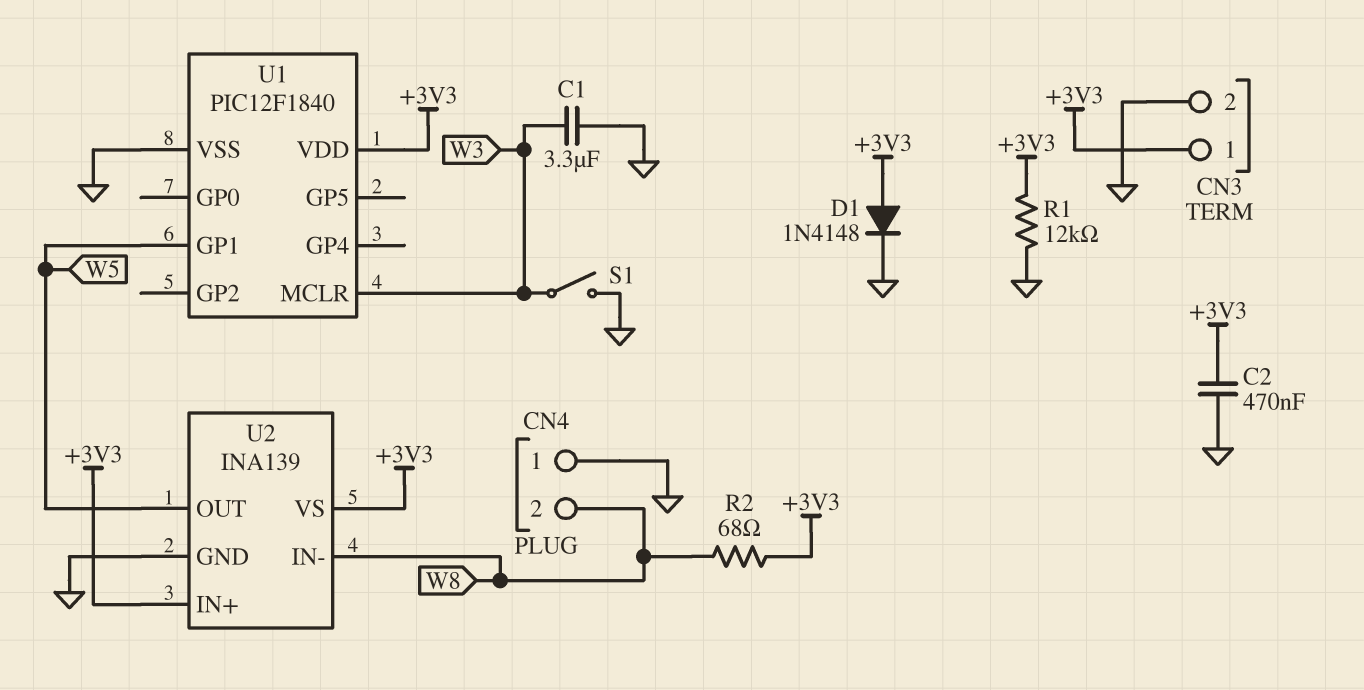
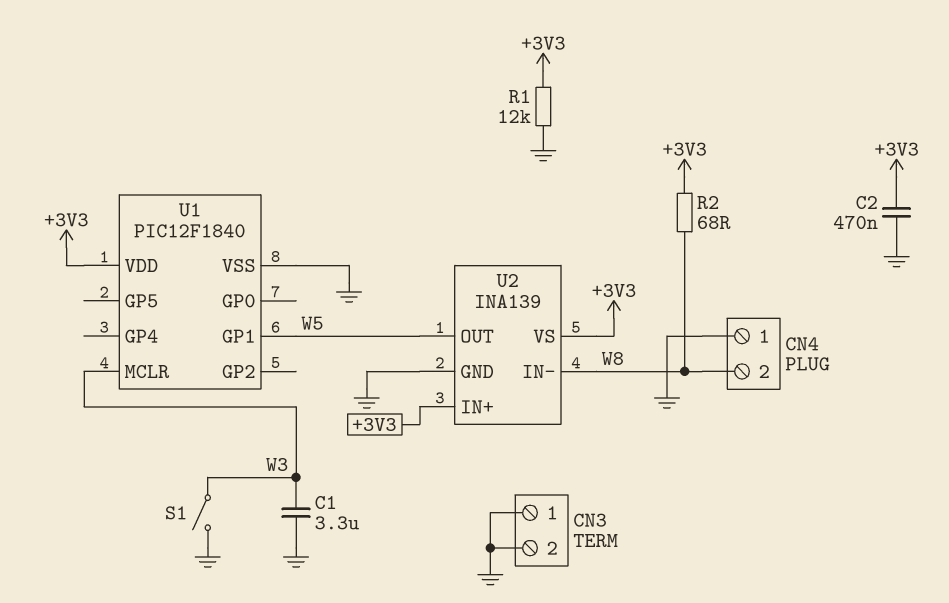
CN3 pin 1: +3V3 -> GND
D1: diode 1N4148 (A +3V3, K GND) -> none

